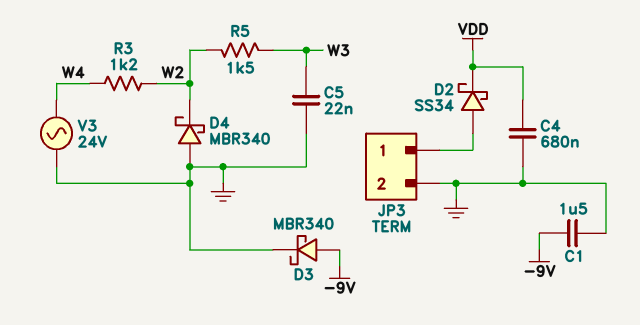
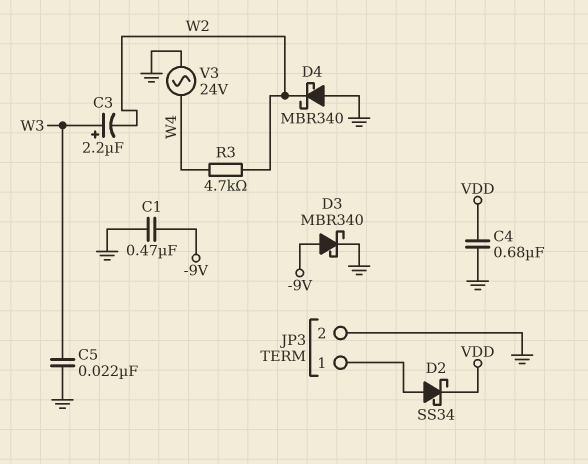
C1: 1.5uF (-9V, GND) -> 470nF (-9V, GND)
C3: none -> 2.2uF (plus W3, minus W2)
R3: 1.2k (W2, W4) -> 4.7k (W2, W4)
R5: 1.5k (W2, W3) -> none

